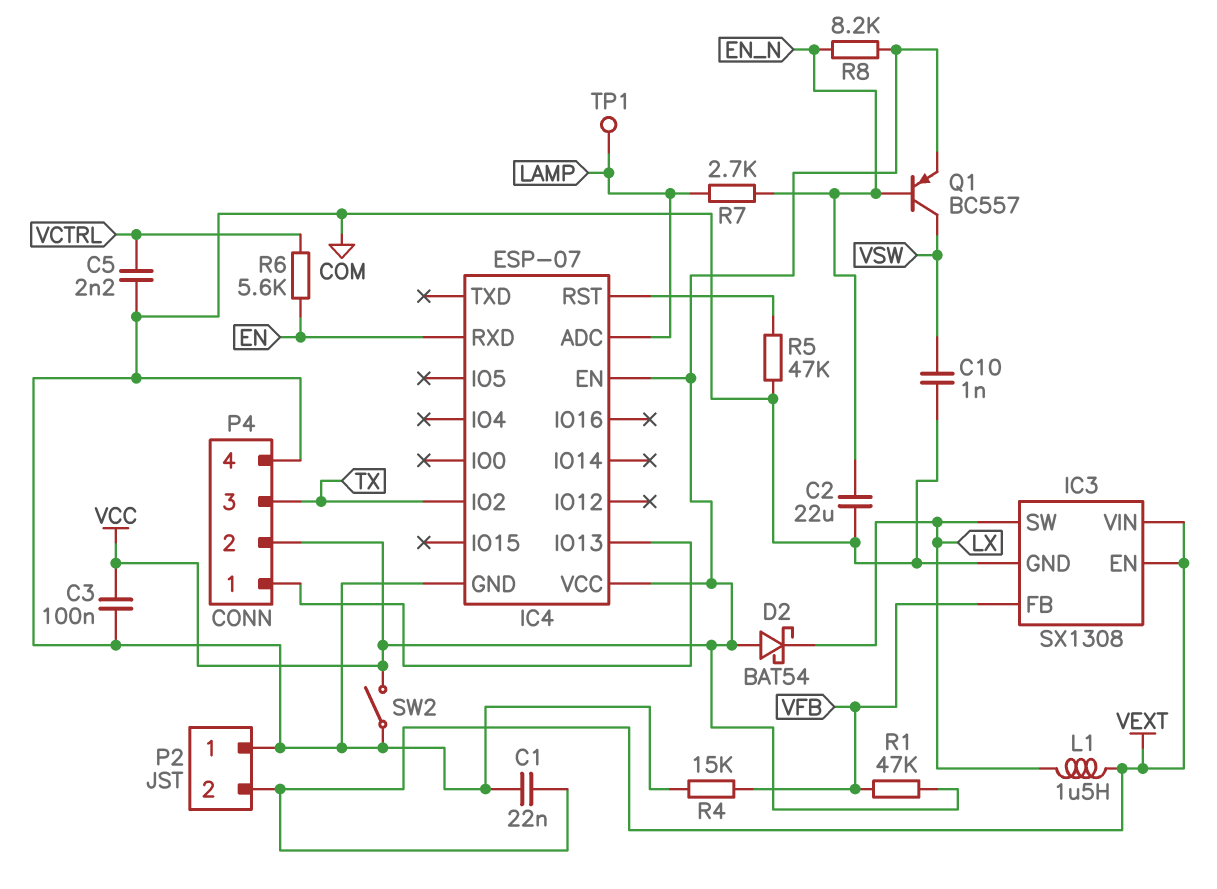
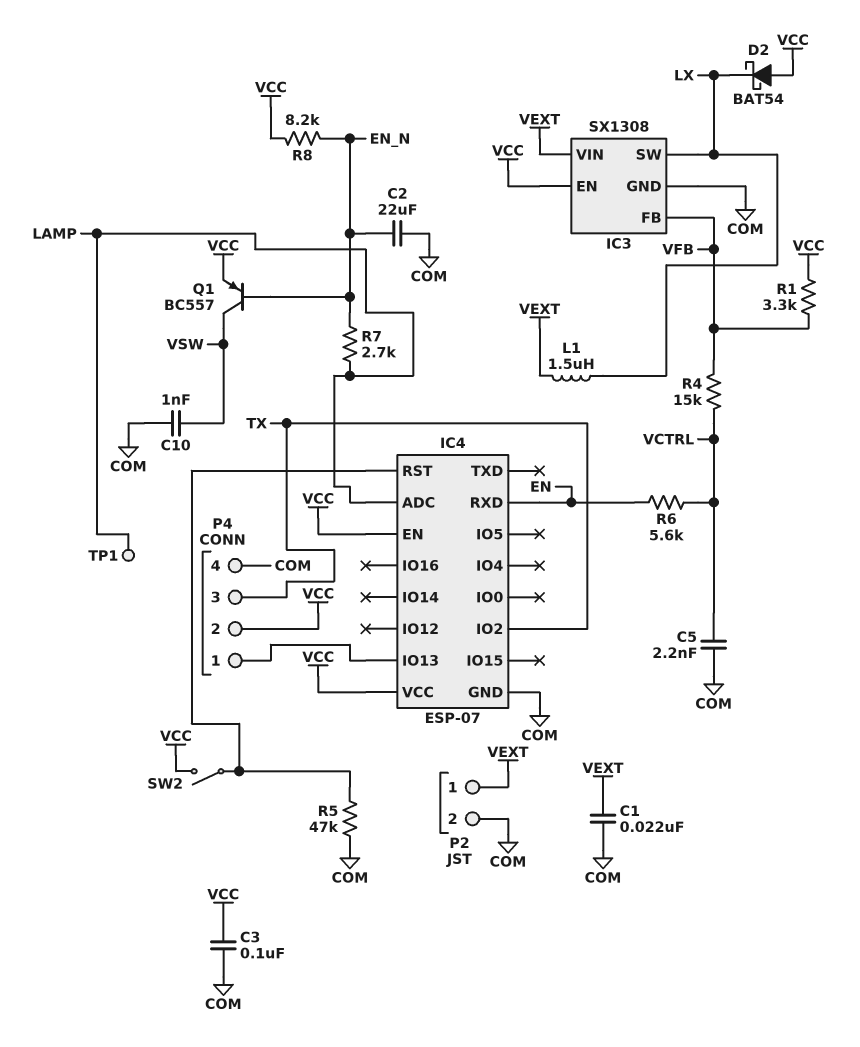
IC3 pin EN: VEXT -> VCC
P2 pin 1: COM -> VEXT
P2 pin 2: VEXT -> COM
R1: 47k (VCC, VFB) -> 3.3k (VCC, VFB)
R4: 15k (COM, VFB) -> 15k (VCTRL, VFB)
SW2: switch (COM, VCC) -> switch (IC4/RST, VCC)

